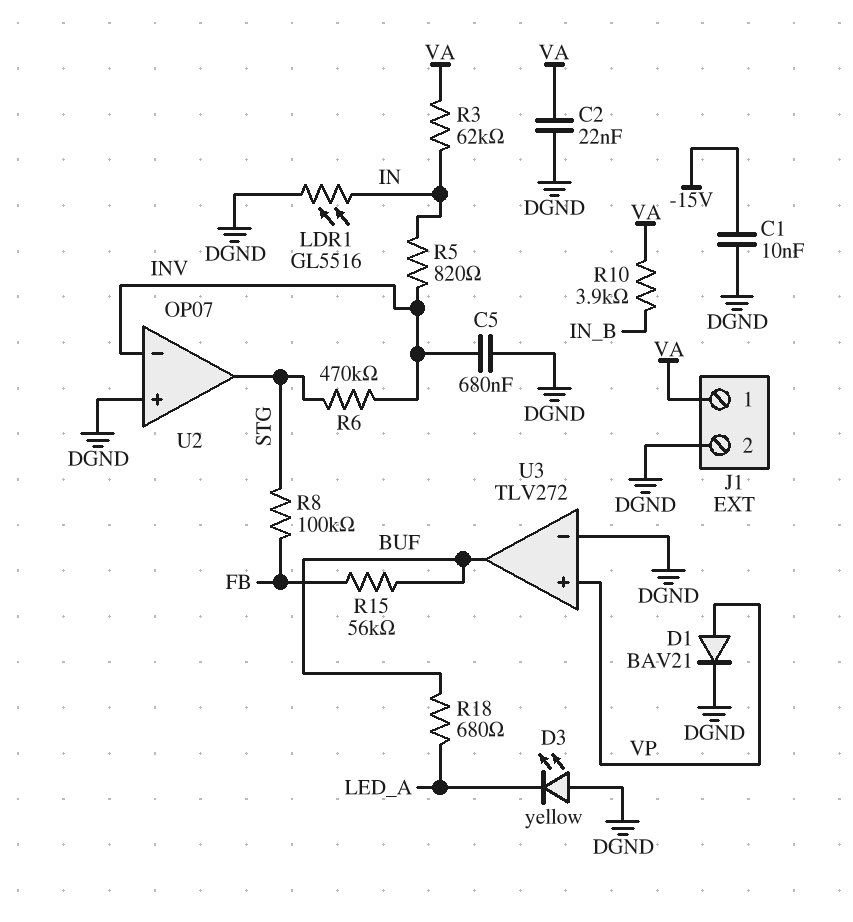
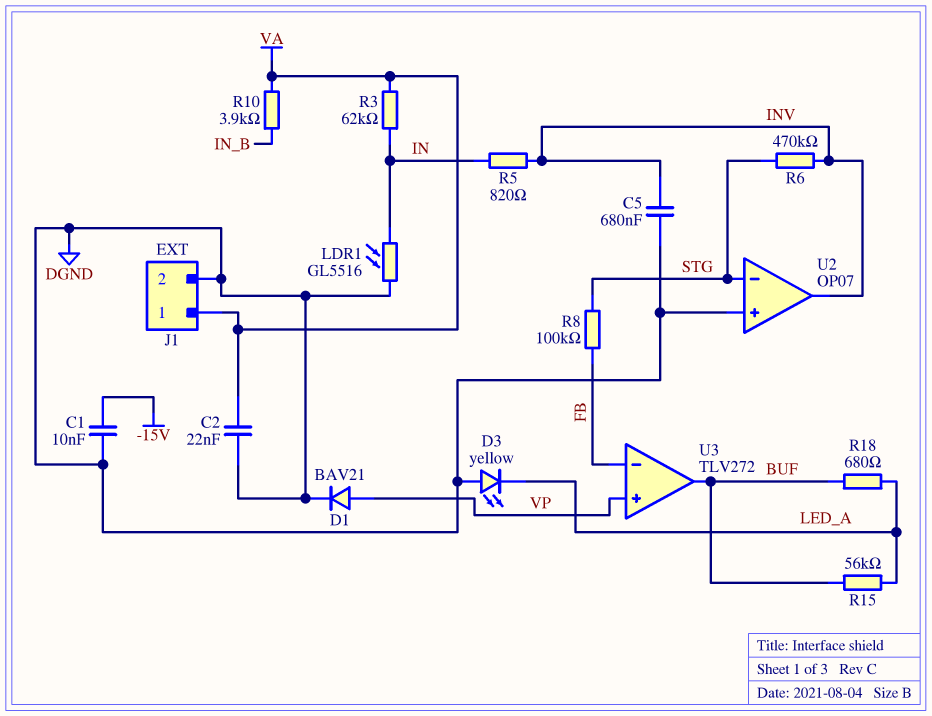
R15: 56k (BUF, FB) -> 56k (BUF, LED_A)
U2 pin in-: INV -> STG
U2 pin out: STG -> INV
U3 pin in-: DGND -> FB

